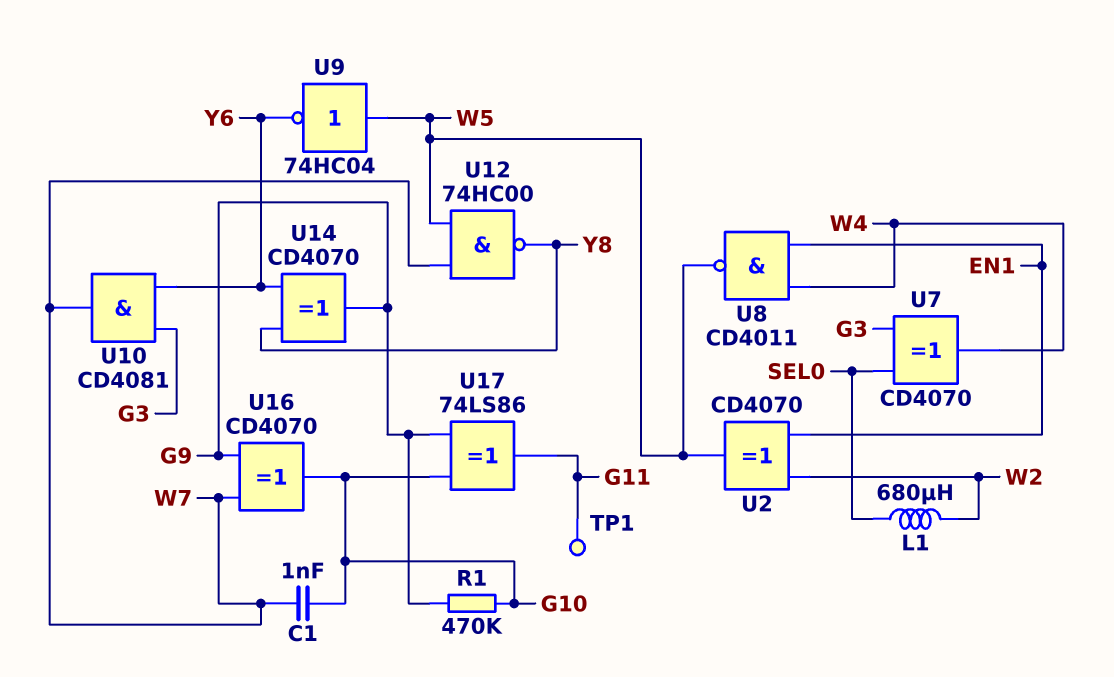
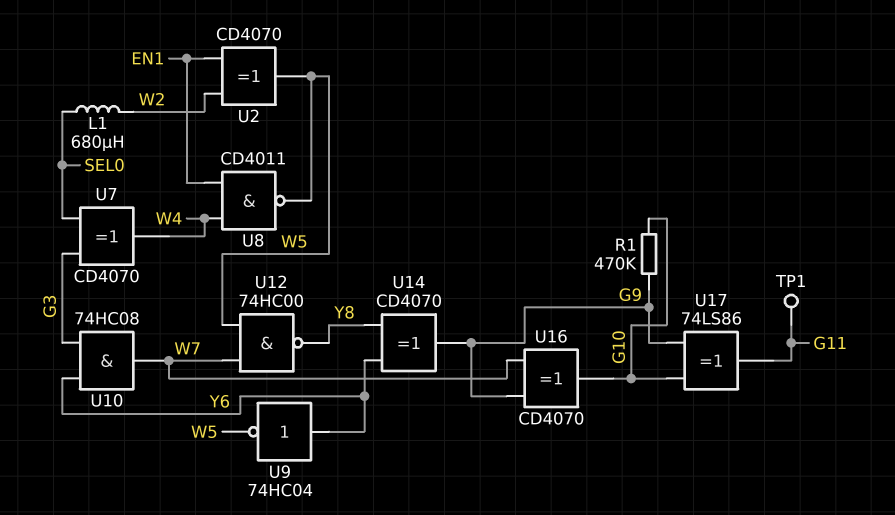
C1: 1nF (G10, W7) -> none
U9: NOT 74HC04 (in W5, out Y6) -> NOT 74HC04 (in Y6, out W5)
U10: AND CD4081 (in G3, in Y6, out W7) -> AND 74HC08 (in G3, in Y6, out W7)

